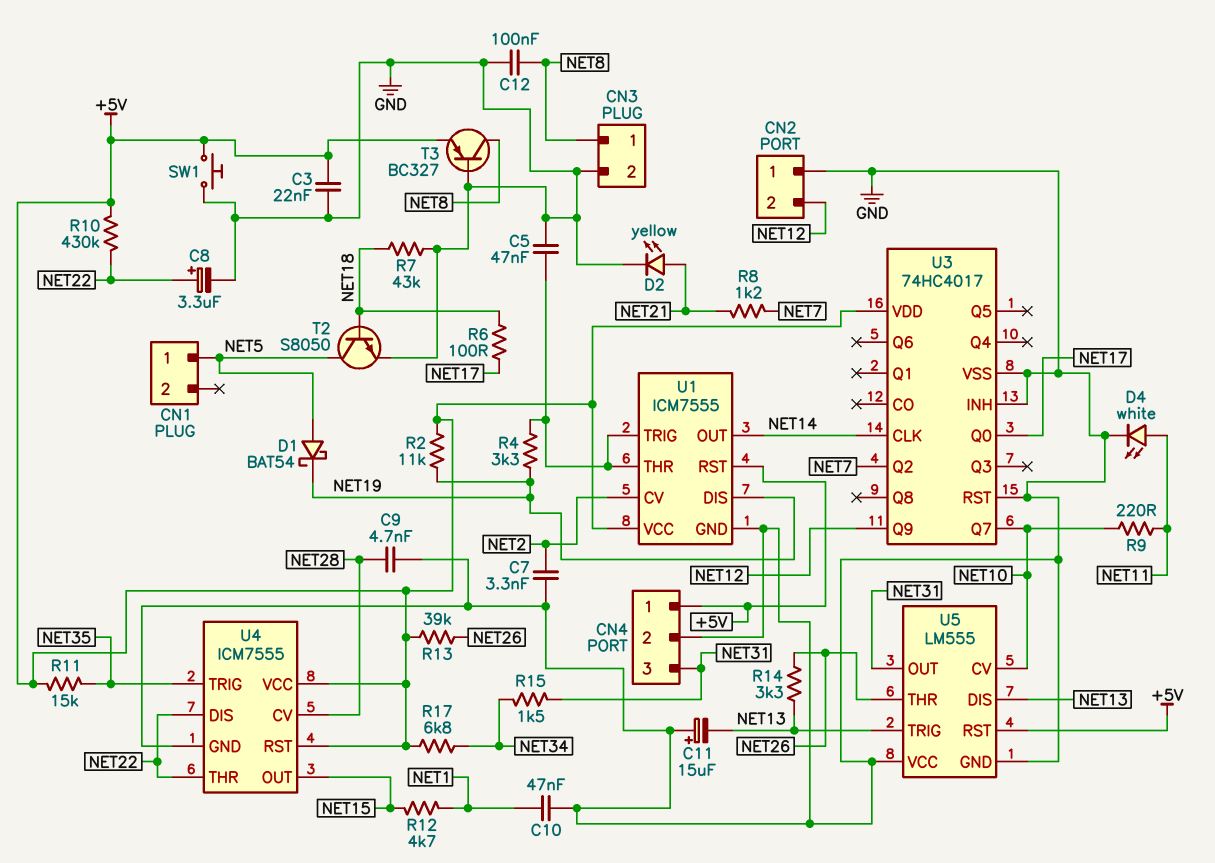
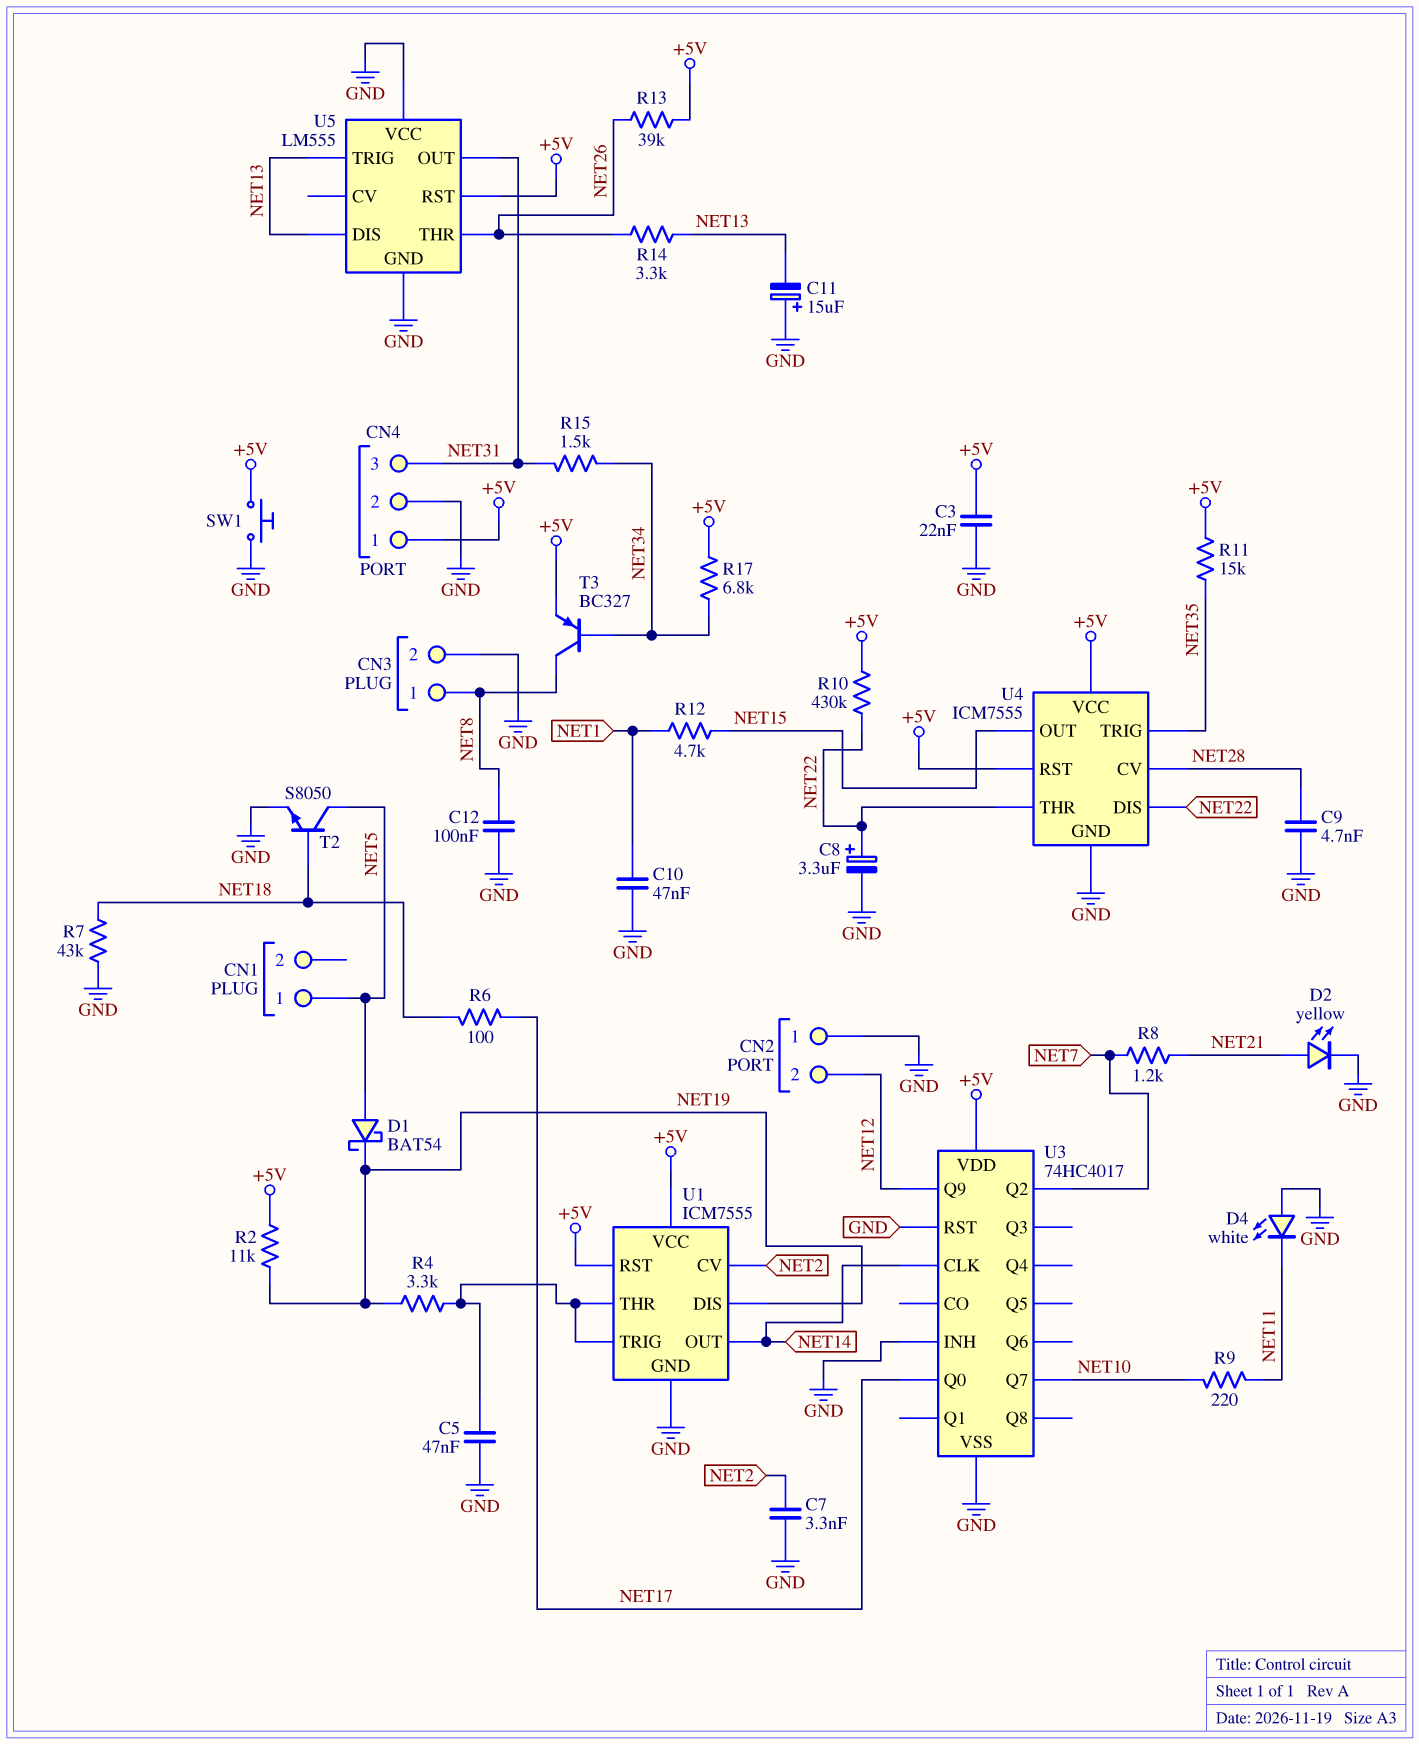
D4: LED white (A NET11, K GND) -> LED white (A GND, K NET11)
T3: PNP BC327 (B GND, C NET8, E +5V) -> PNP BC327 (B NET34, C NET8, E +5V)
U5 pin CV: NET10 -> none

